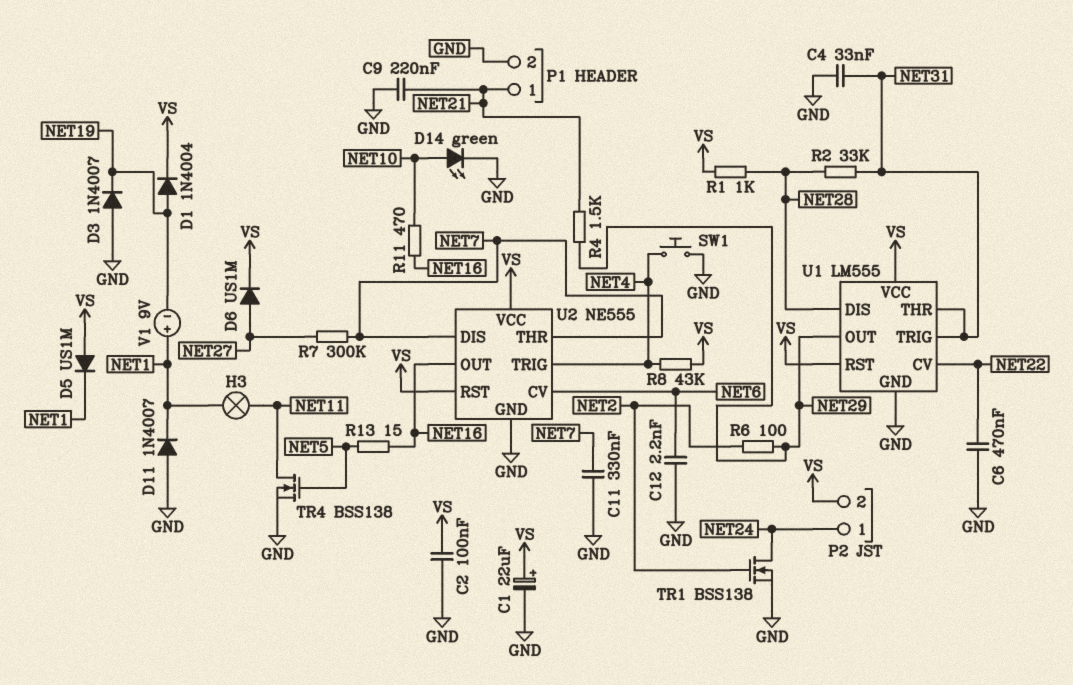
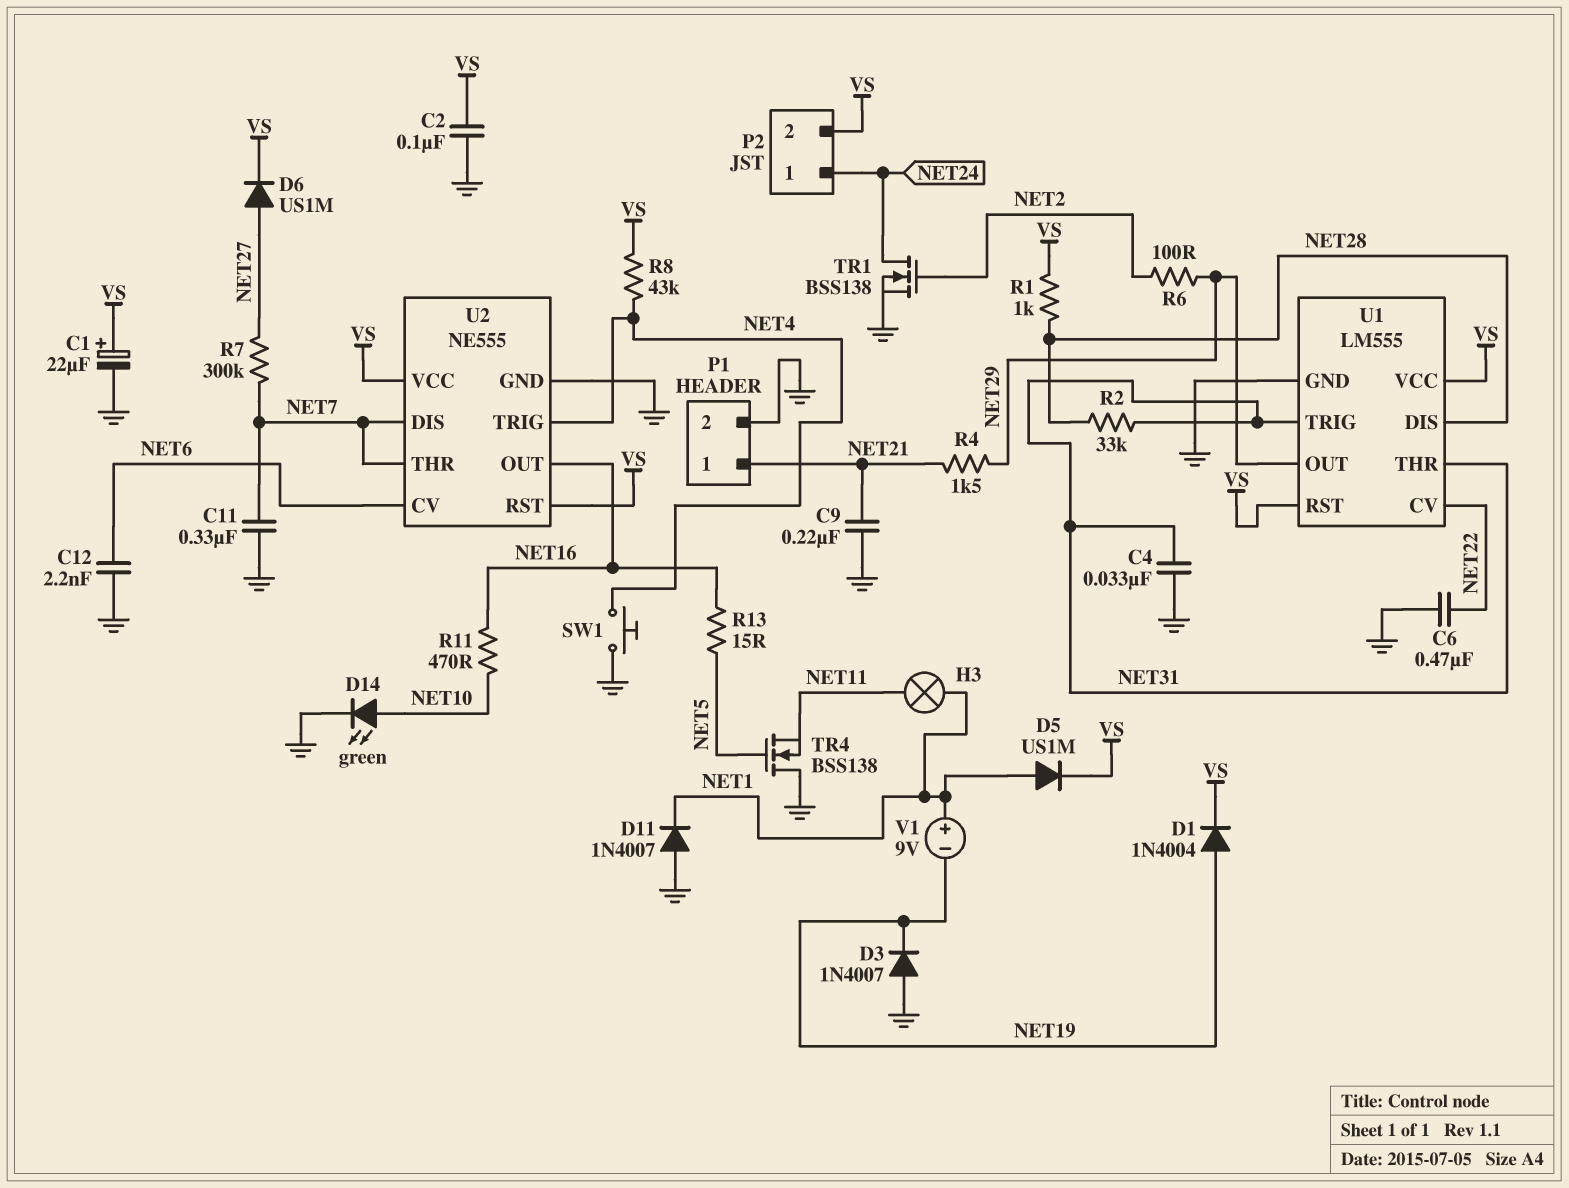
D5: diode US1M (A VS, K NET1) -> diode US1M (A NET1, K VS)
TR4: NMOS BSS138 (G NET5, D NET11, S GND) -> NMOS BSS138 (G NET5, D GND, S NET11)

